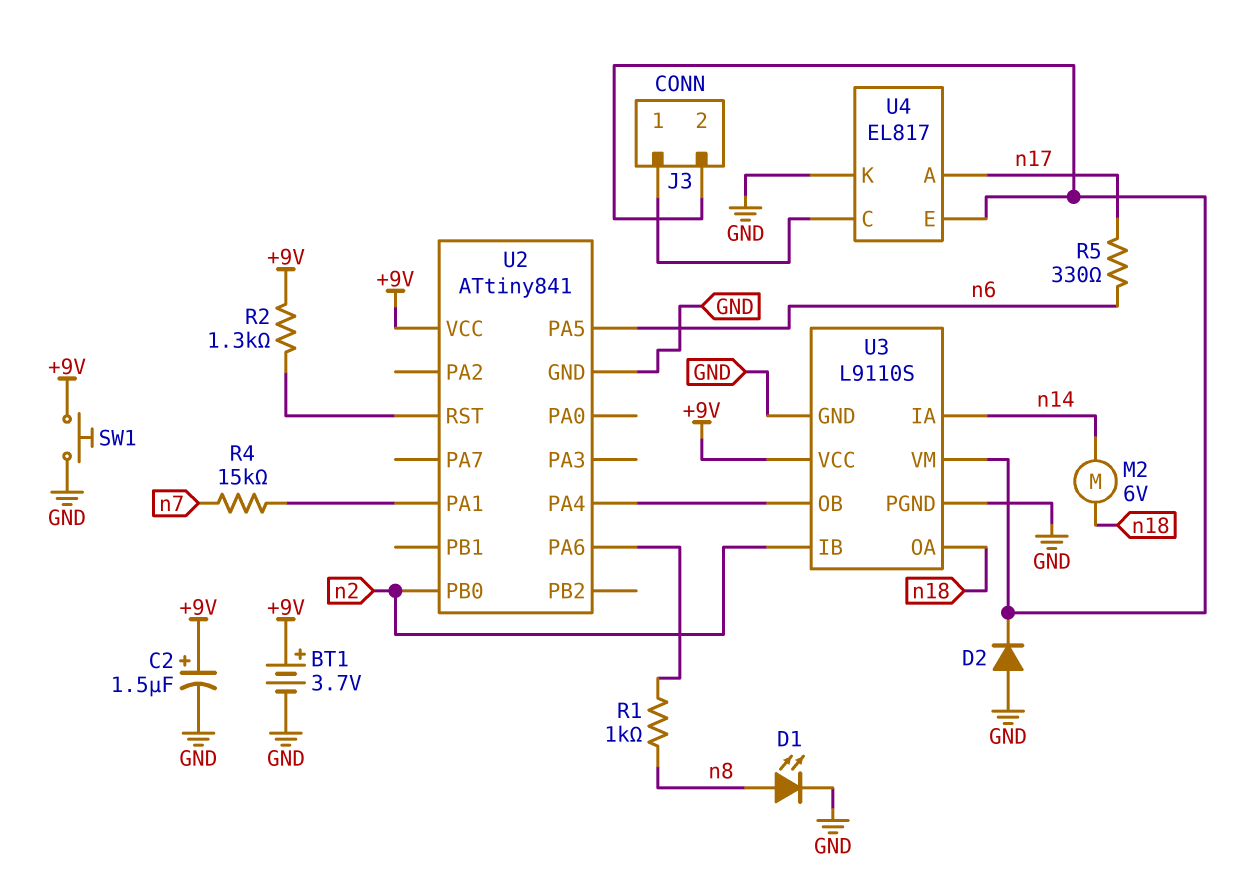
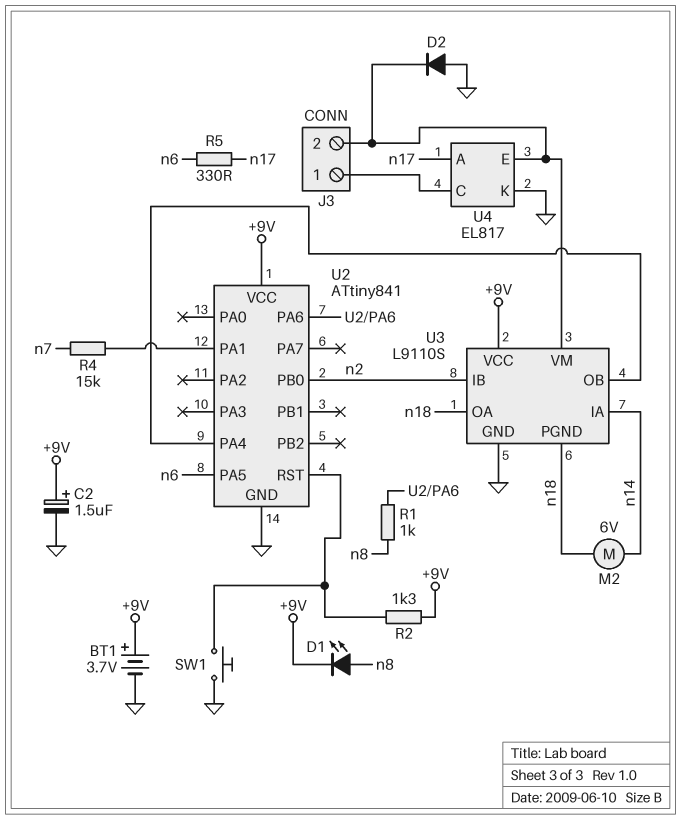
D1: LED (A n8, K GND) -> LED (A n8, K +9V)
SW1: button (+9V, GND) -> button (GND, U2/RST)
U3 pin PGND: GND -> n18

